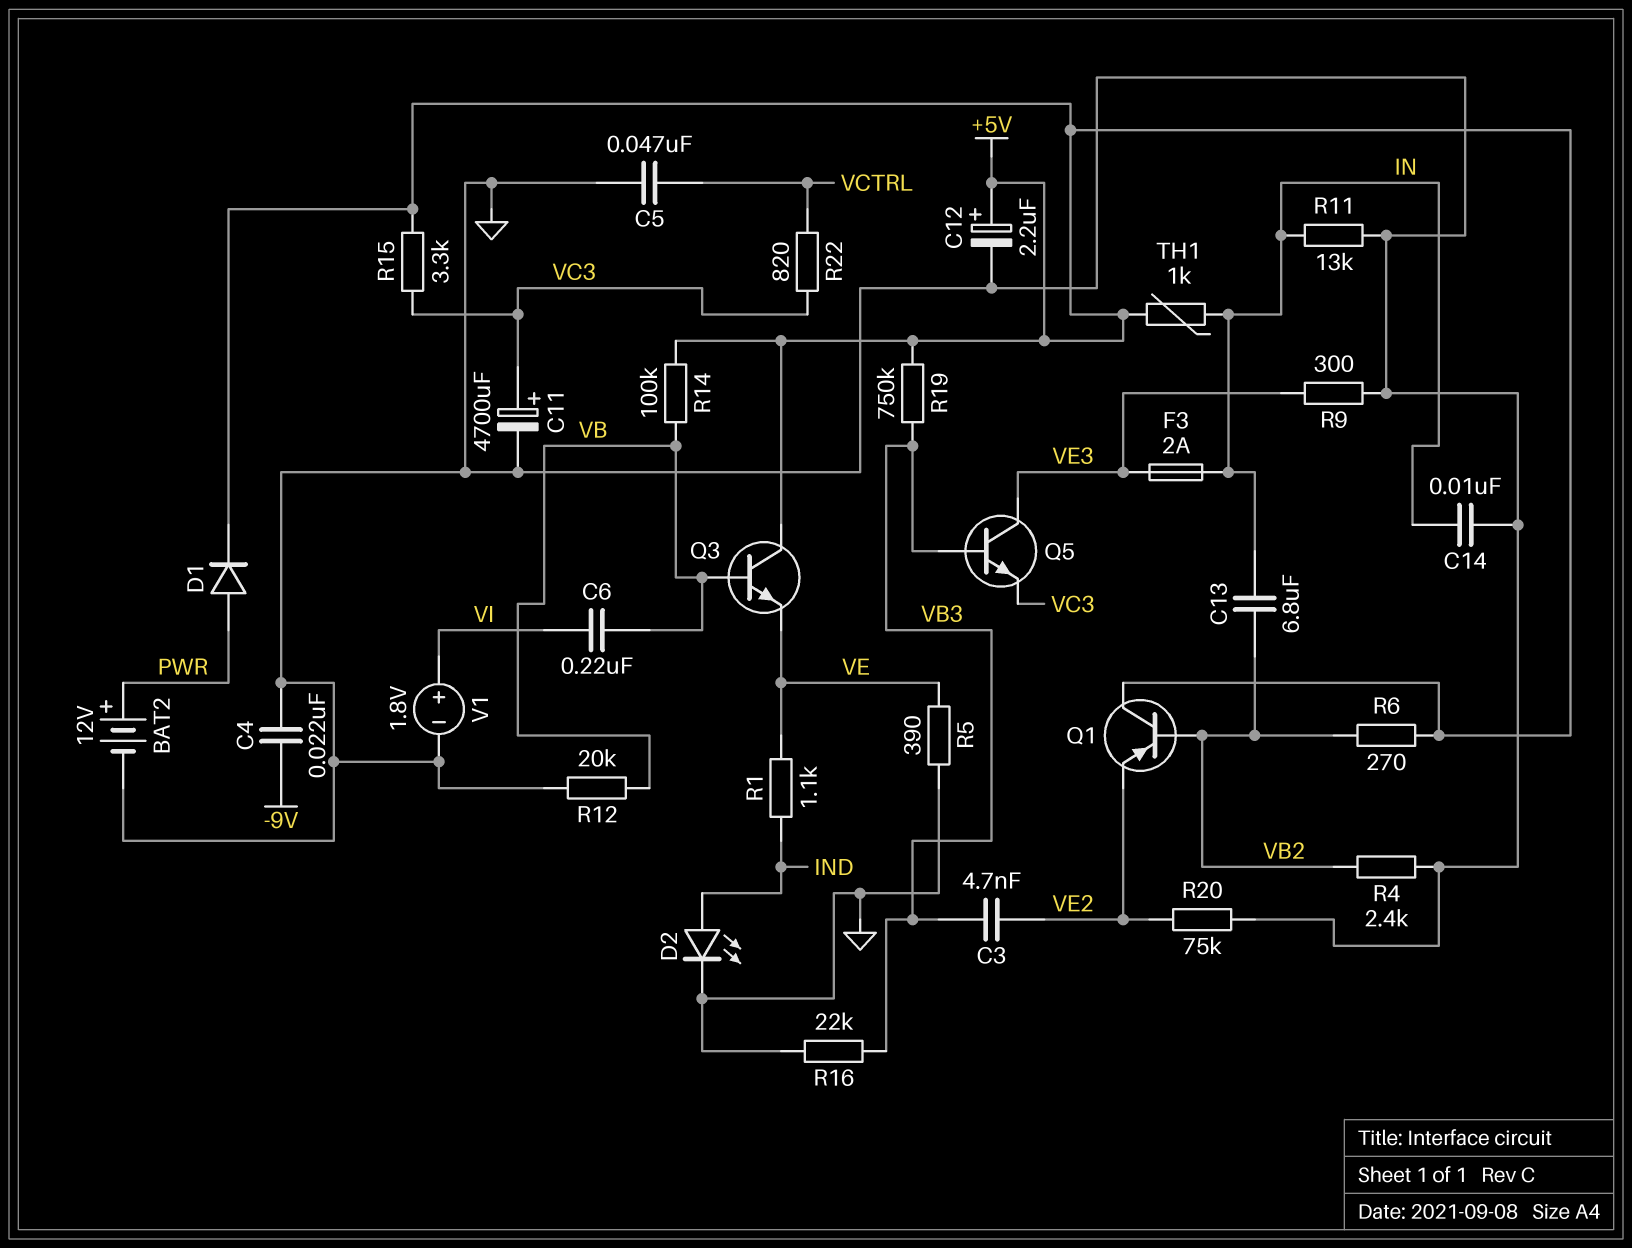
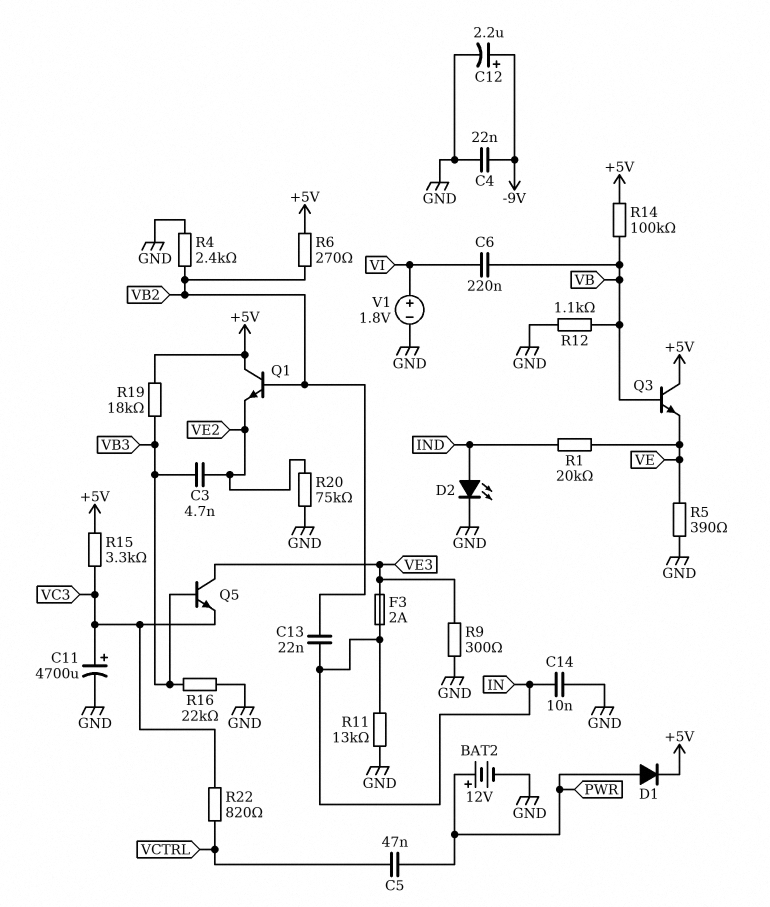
C5: 47nF (GND, VCTRL) -> 47nF (PWR, VCTRL)
C12: 2.2uF (plus +5V, minus GND) -> 2.2uF (plus -9V, minus GND)
C13: 6.8uF (IN, VB2) -> 22nF (IN, VB2)
Q1: PNP (B VB2, C +5V, E VE2) -> NPN (B VB2, C +5V, E VE2)
R1: 1.1k (IND, VE) -> 20k (IND, VE)
R12: 20k (GND, VB) -> 1.1k (GND, VB)
R19: 750k (+5V, VB3) -> 18k (+5V, VB3)
TH1: 1k (+5V, IN) -> none

